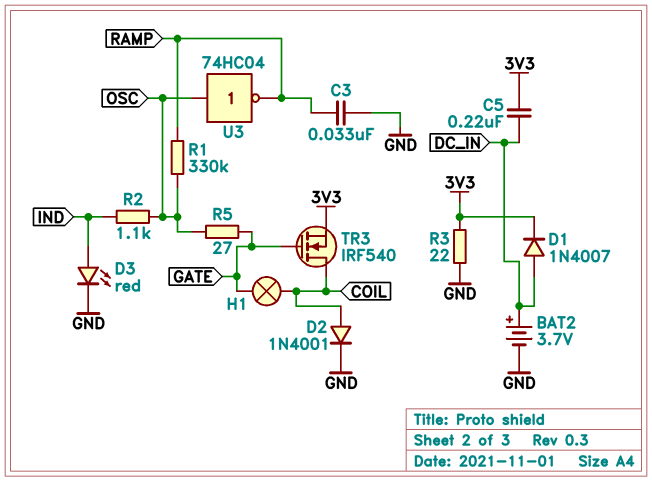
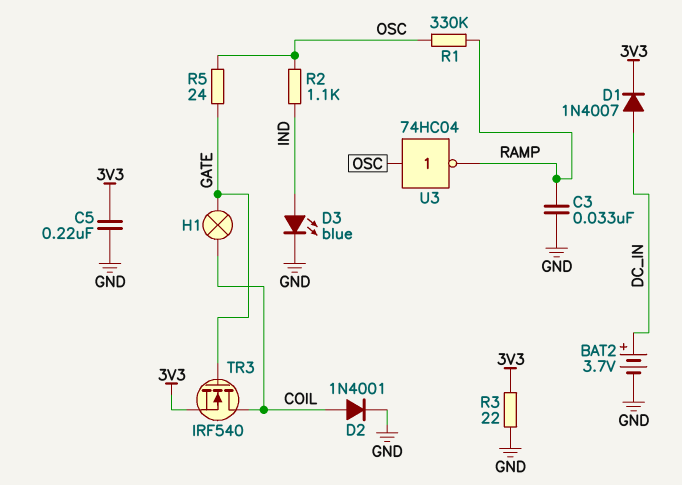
C5: 220nF (3V3, DC_IN) -> 220nF (3V3, GND)
D3: LED red (A IND, K GND) -> LED blue (A IND, K GND)
R5: 27 (GATE, OSC) -> 24 (GATE, OSC)

